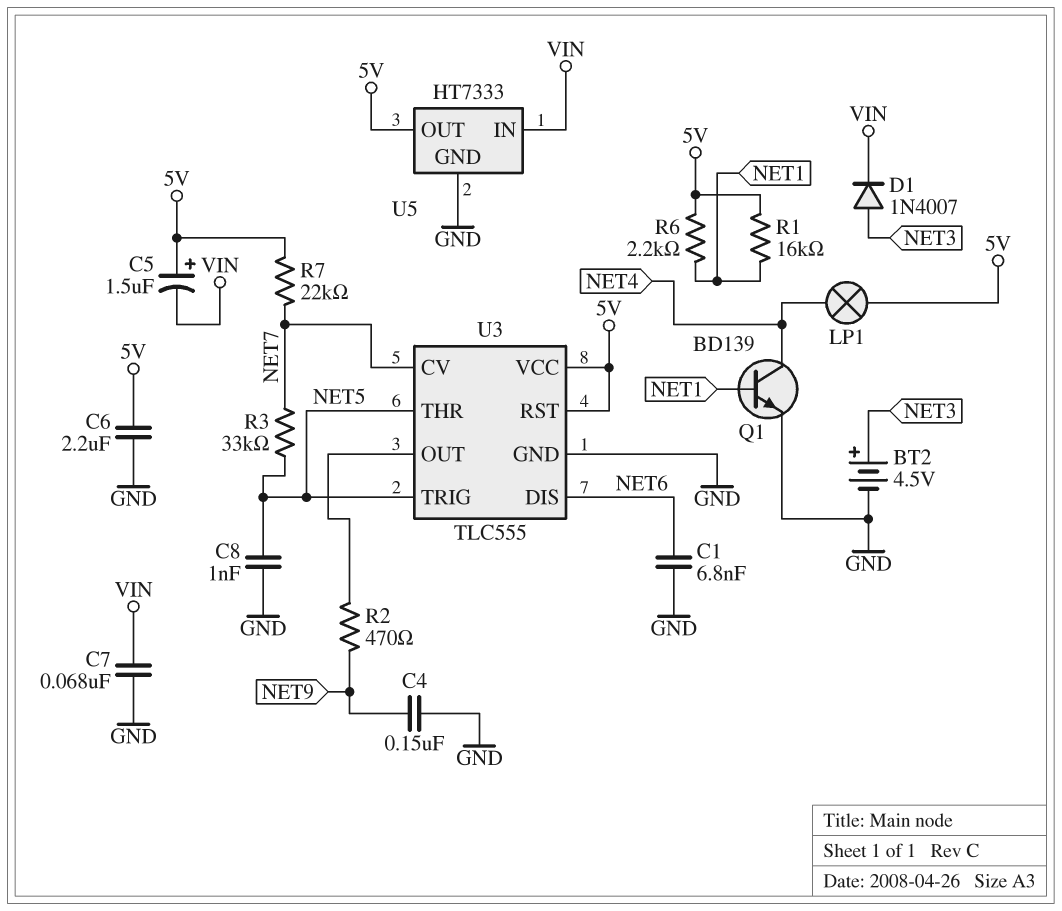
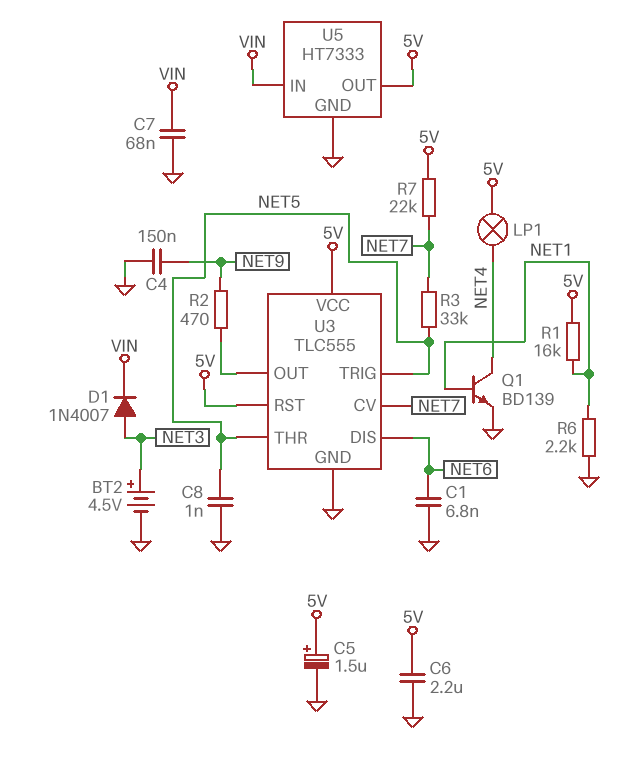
C5: 1.5uF (plus 5V, minus VIN) -> 1.5uF (plus 5V, minus GND)
R6: 2.2k (5V, NET1) -> 2.2k (GND, NET1)

